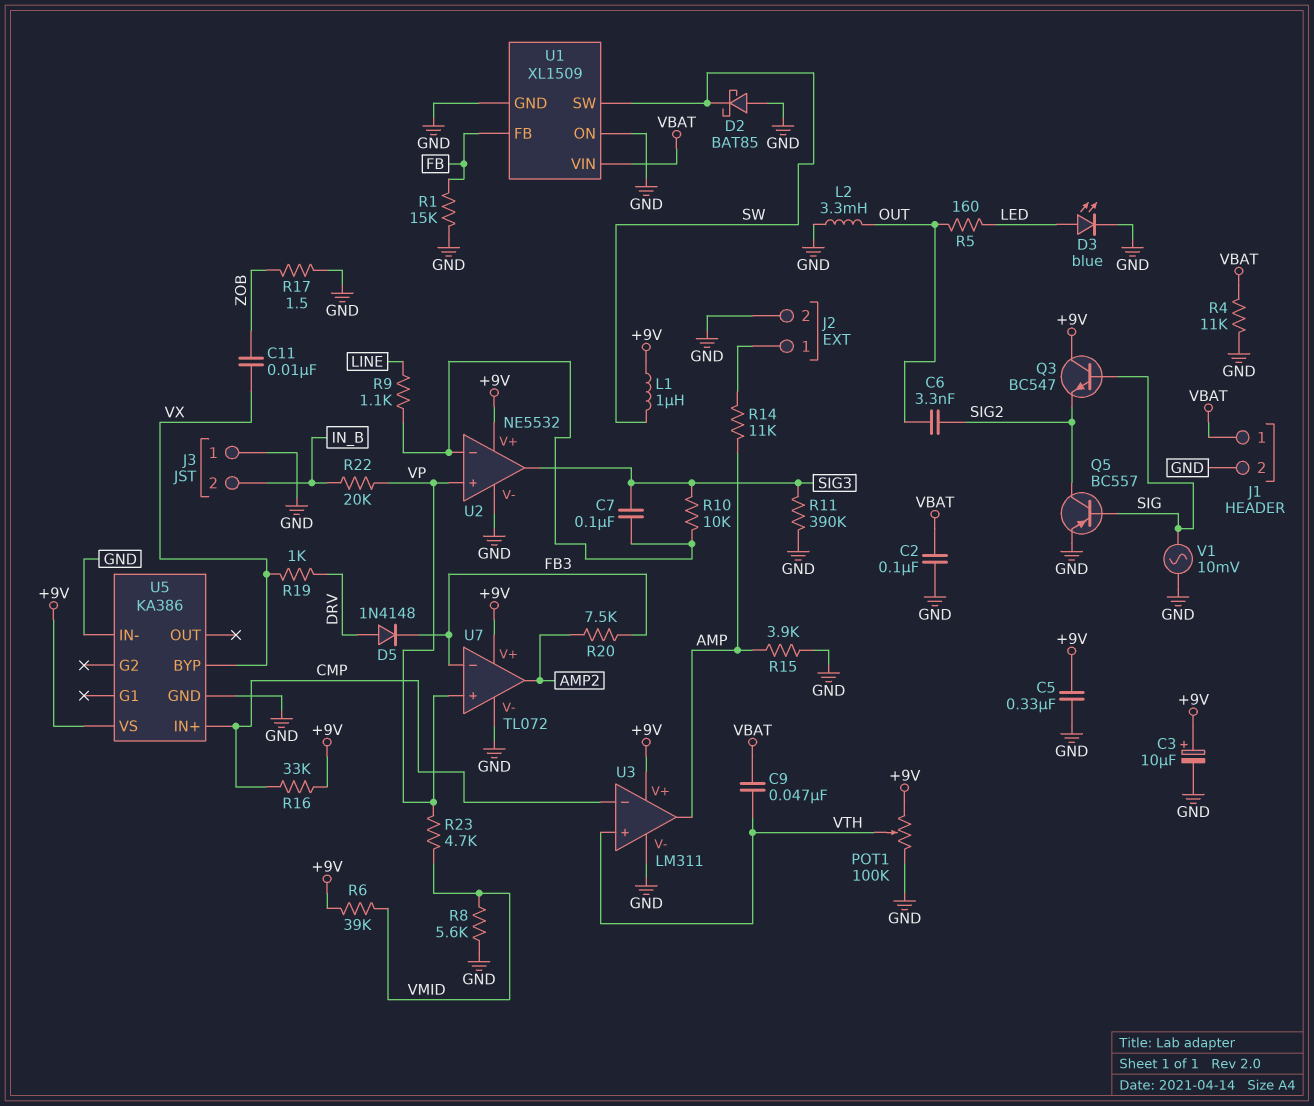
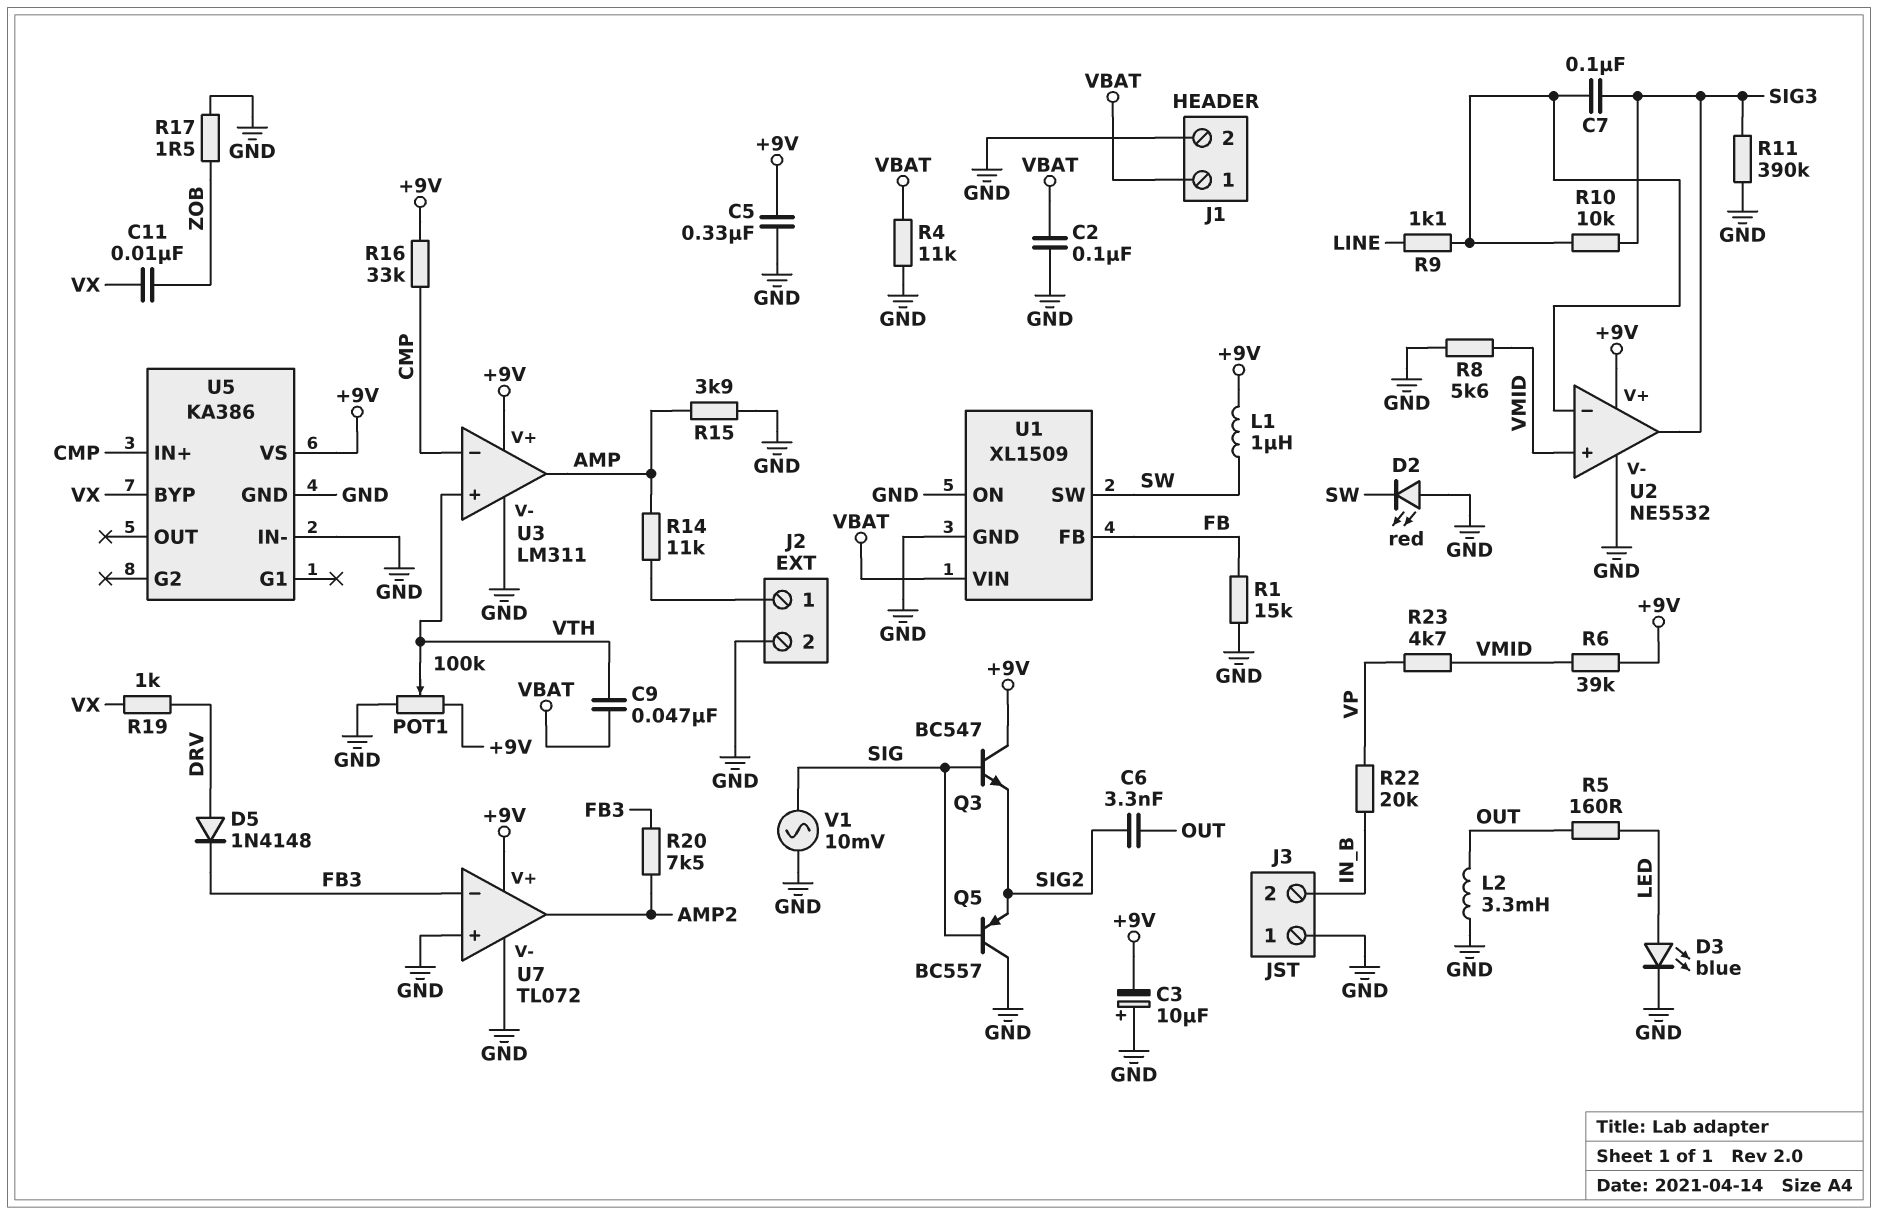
C3: 10uF (plus +9V, minus GND) -> 10uF (plus GND, minus +9V)
D2: schottky BAT85 (A GND, K SW) -> LED red (A GND, K SW)
Q5: PNP BC557 (B SIG, C SIG2, E GND) -> PNP BC557 (B SIG, C GND, E SIG2)
U2 pin in+: VP -> VMID
U7 pin in+: VP -> GND

